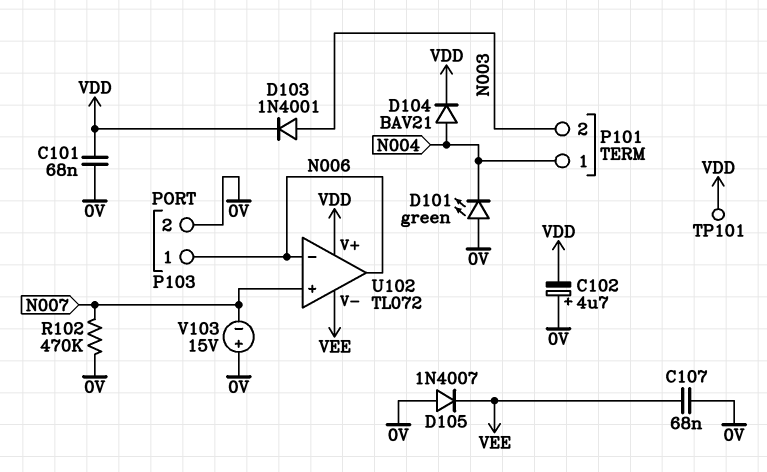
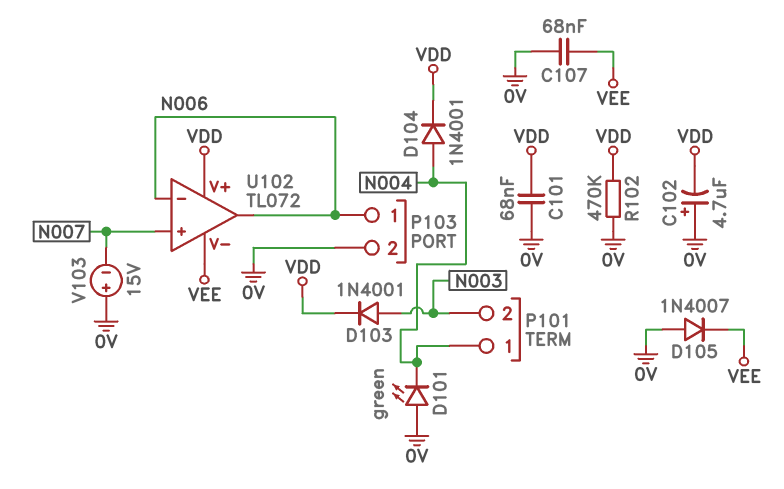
D104: diode BAV21 (A N004, K VDD) -> diode 1N4001 (A N004, K VDD)
R102: 470k (0V, N007) -> 470k (0V, VDD)
TP101: test point (VDD) -> none

